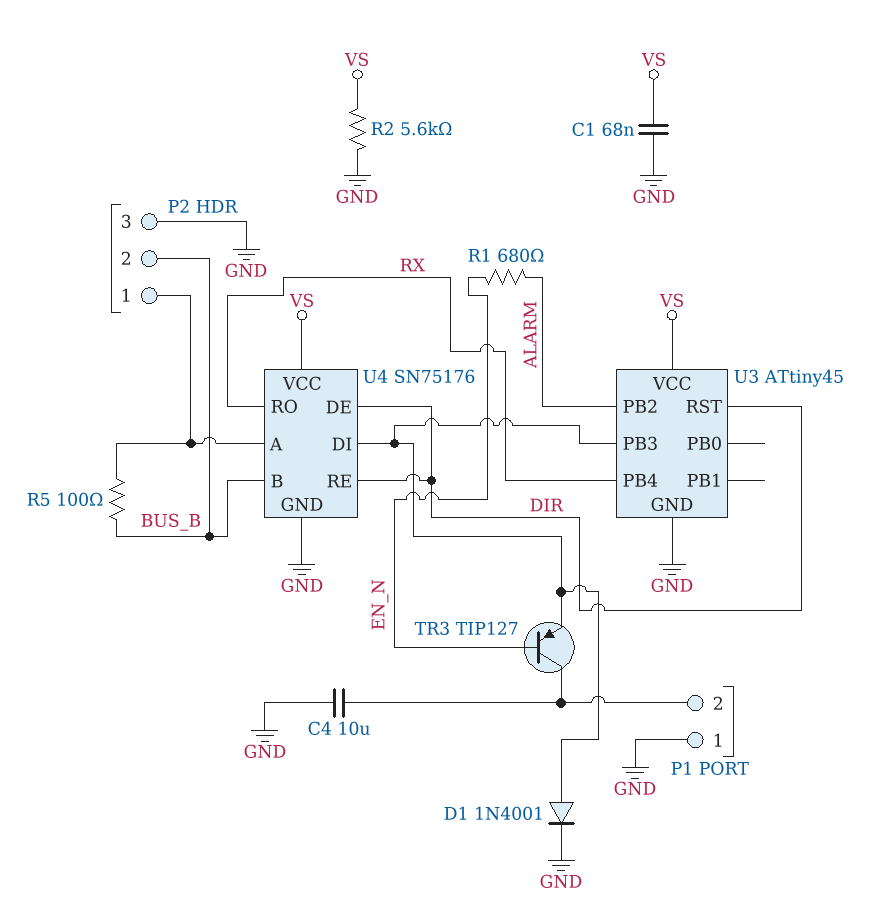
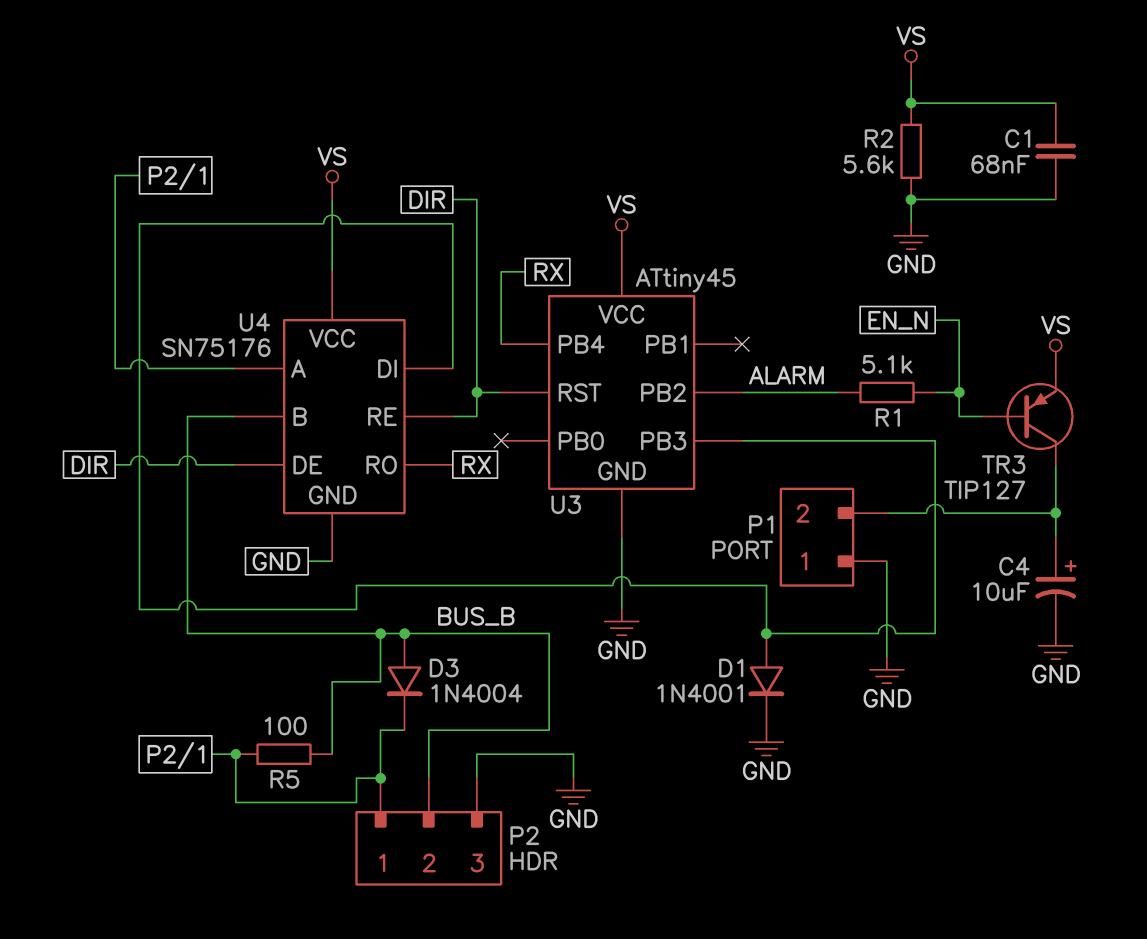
C4: 10uF (GND, P1/2) -> 10uF (plus P1/2, minus GND)
D3: none -> diode 1N4004 (A BUS_B, K P2/1)
R1: 680 (ALARM, EN_N) -> 5.1k (ALARM, EN_N)
TR3: PNP TIP127 (B EN_N, C P1/2, E U3/PB3) -> PNP TIP127 (B EN_N, C P1/2, E VS)

